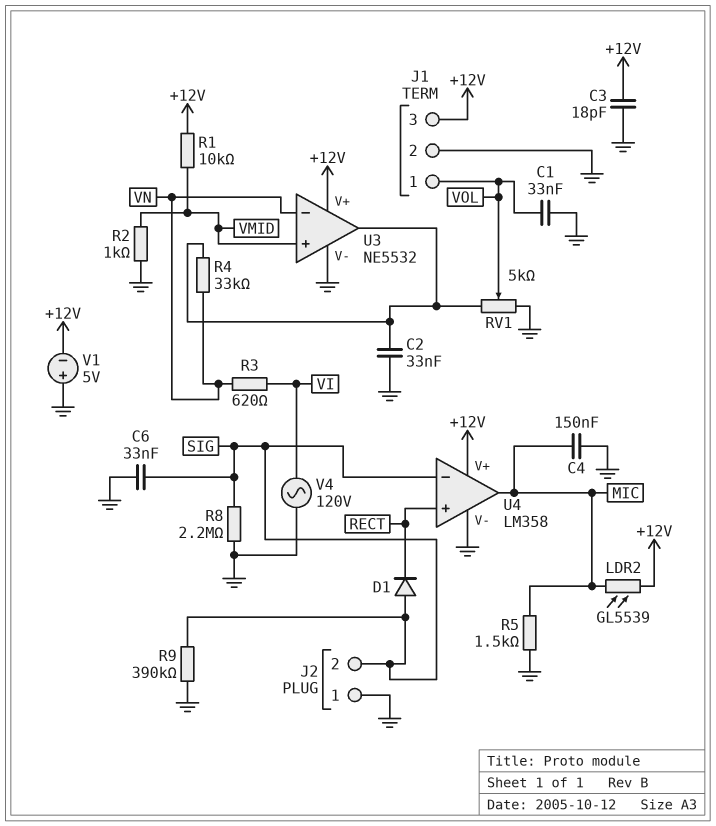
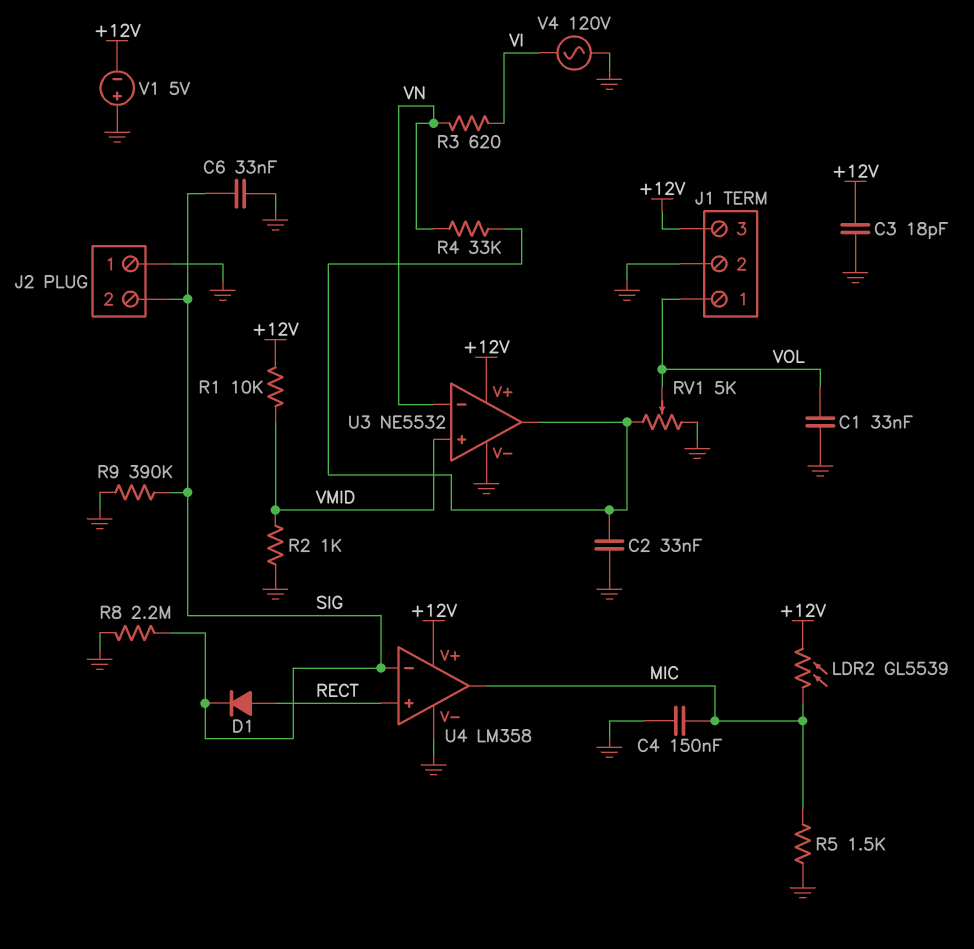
D1: diode (A SIG, K RECT) -> diode (A RECT, K SIG)

